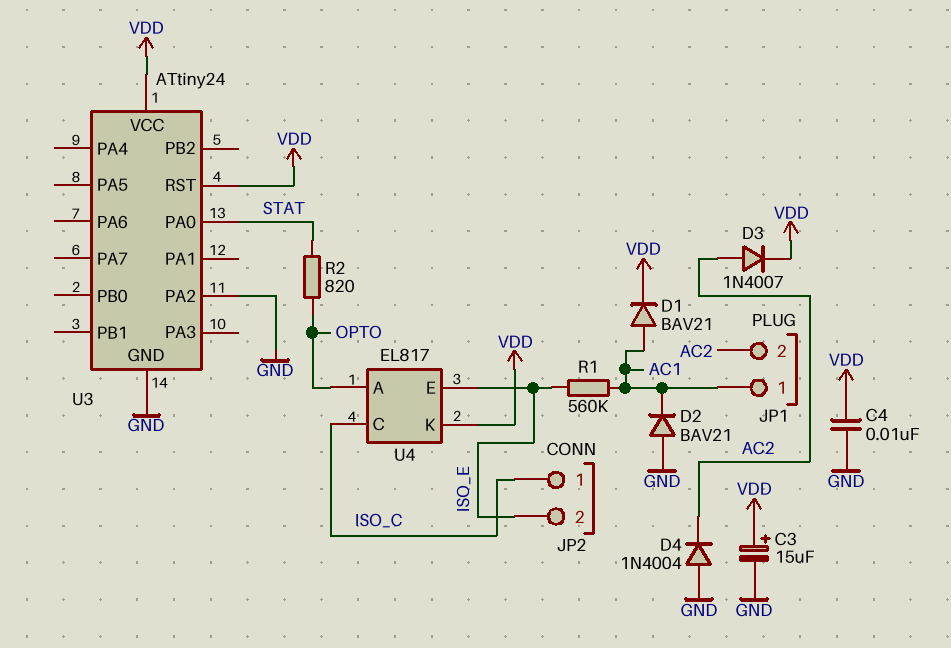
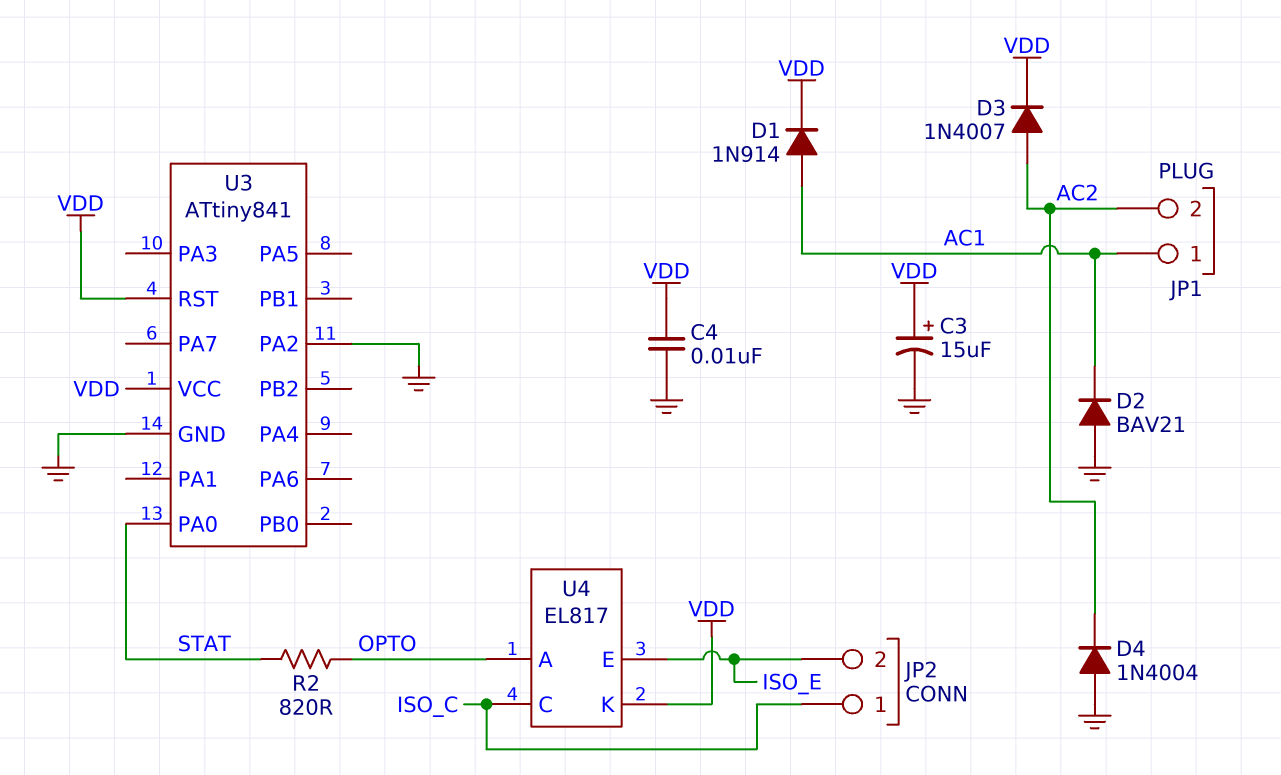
D1: diode BAV21 (A AC1, K VDD) -> diode 1N914 (A AC1, K VDD)
R1: 560k (AC1, ISO_E) -> none
U3: ATtiny24 -> ATtiny841

